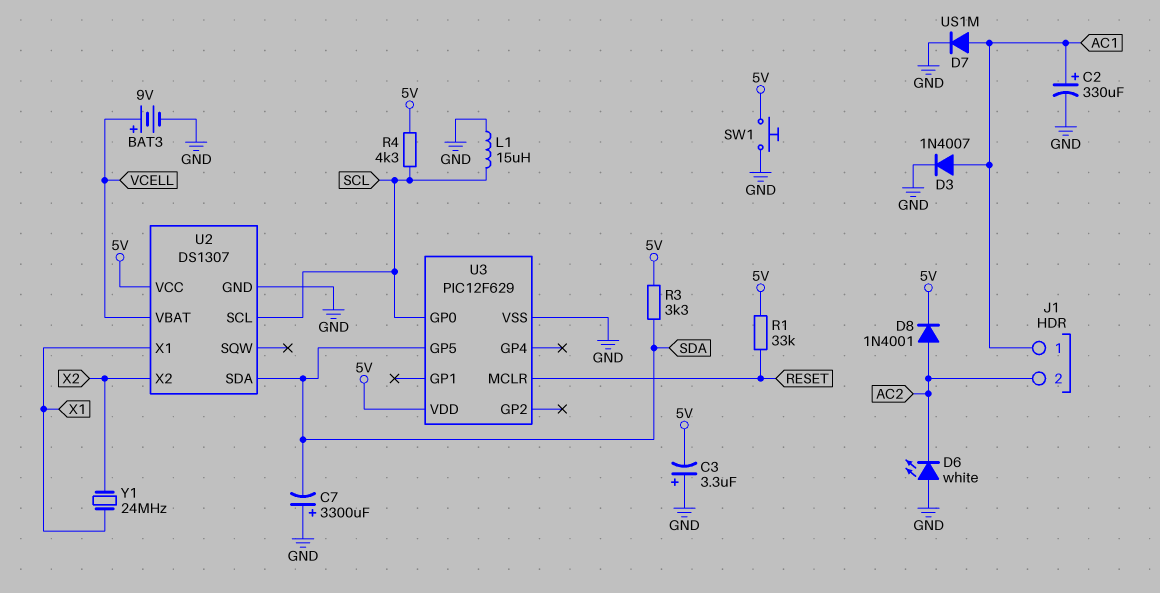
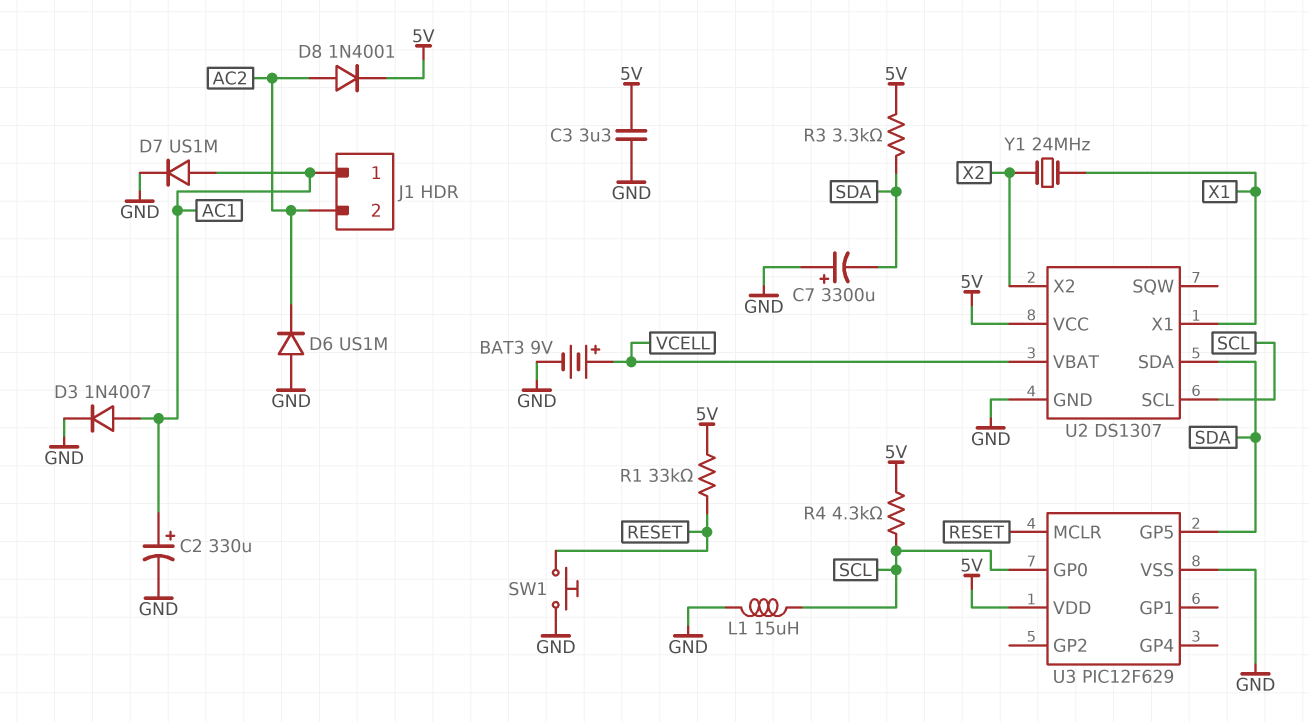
C3: 3.3uF (plus GND, minus 5V) -> 3.3uF (5V, GND)
D6: LED white (A GND, K AC2) -> diode US1M (A GND, K AC2)
SW1: button (5V, GND) -> button (GND, RESET)

